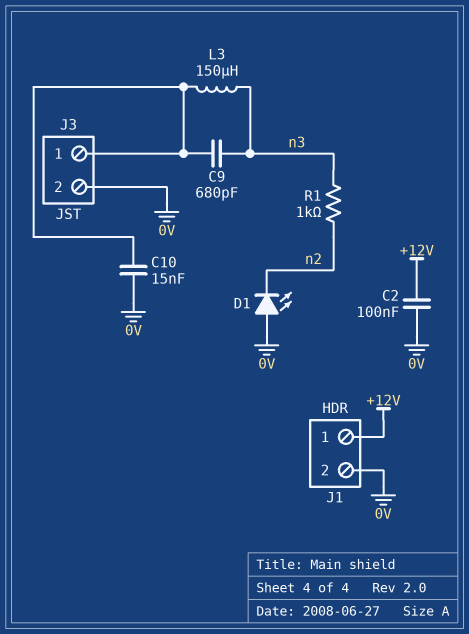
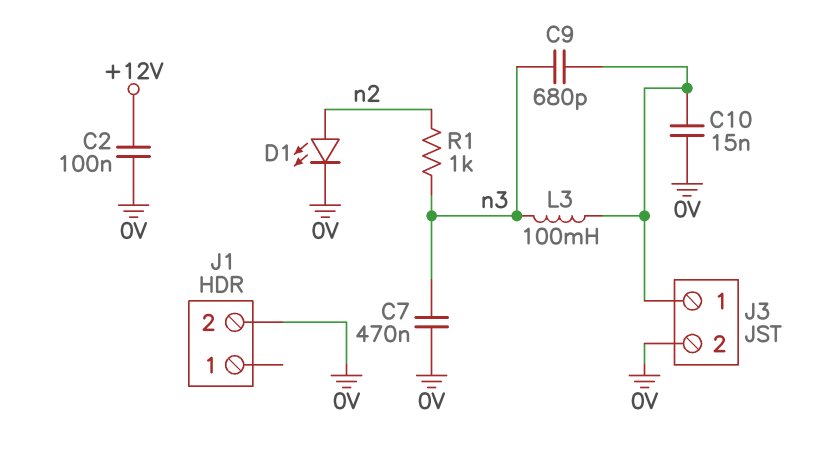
C7: none -> 470nF (0V, n3)
D1: LED (A 0V, K n2) -> LED (A n2, K 0V)
J1 pin 1: +12V -> none
L3: 150uH (J3/1, n3) -> 100mH (J3/1, n3)

